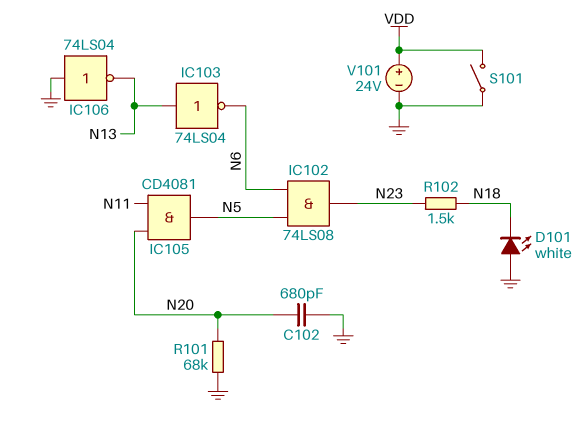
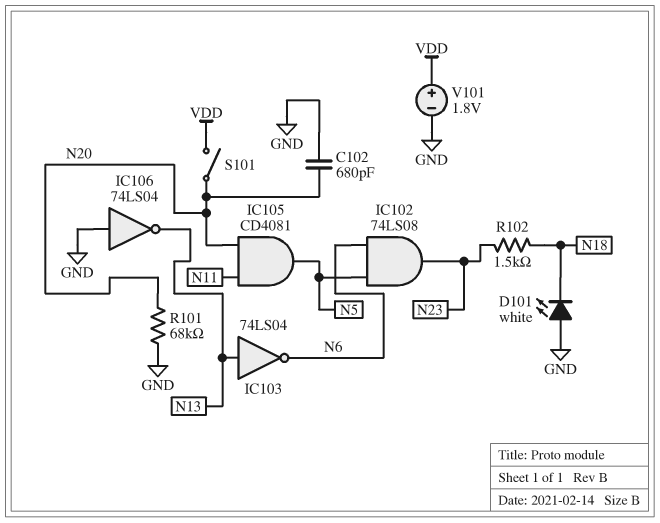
S101: switch (GND, VDD) -> switch (N20, VDD)
V101: 24V (plus VDD, minus GND) -> 1.8V (plus VDD, minus GND)

